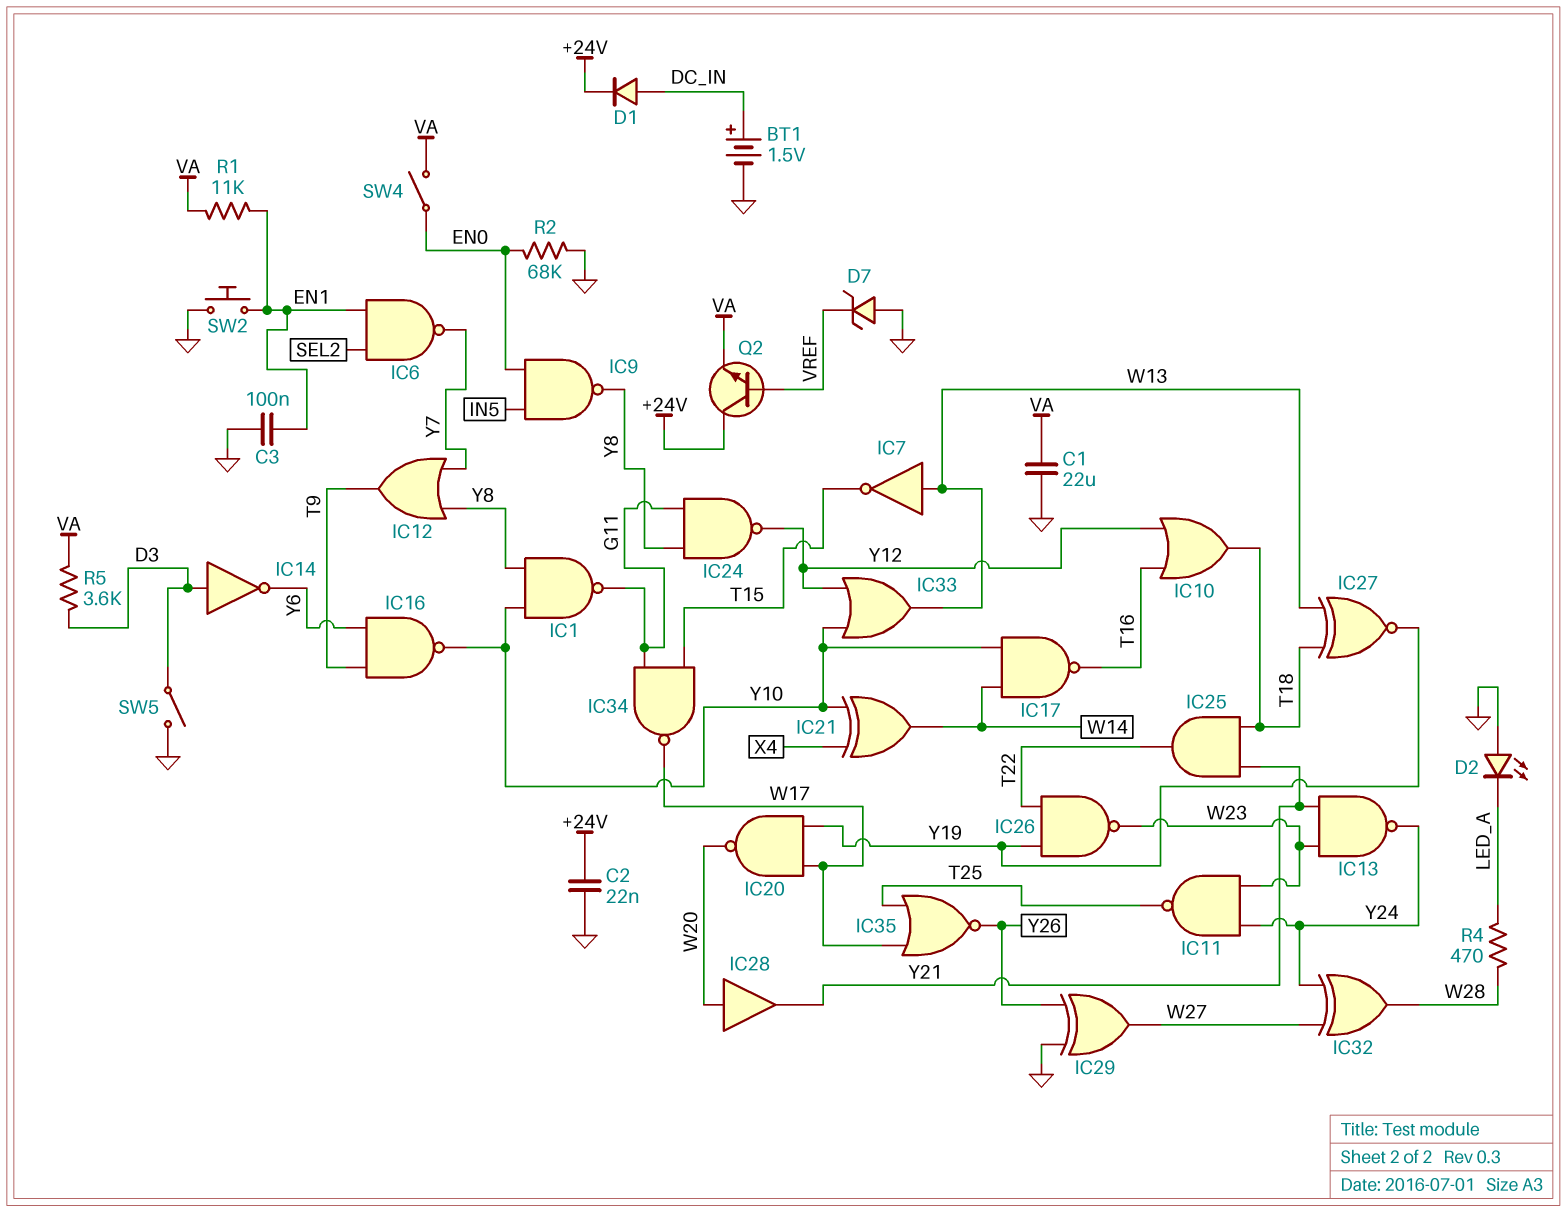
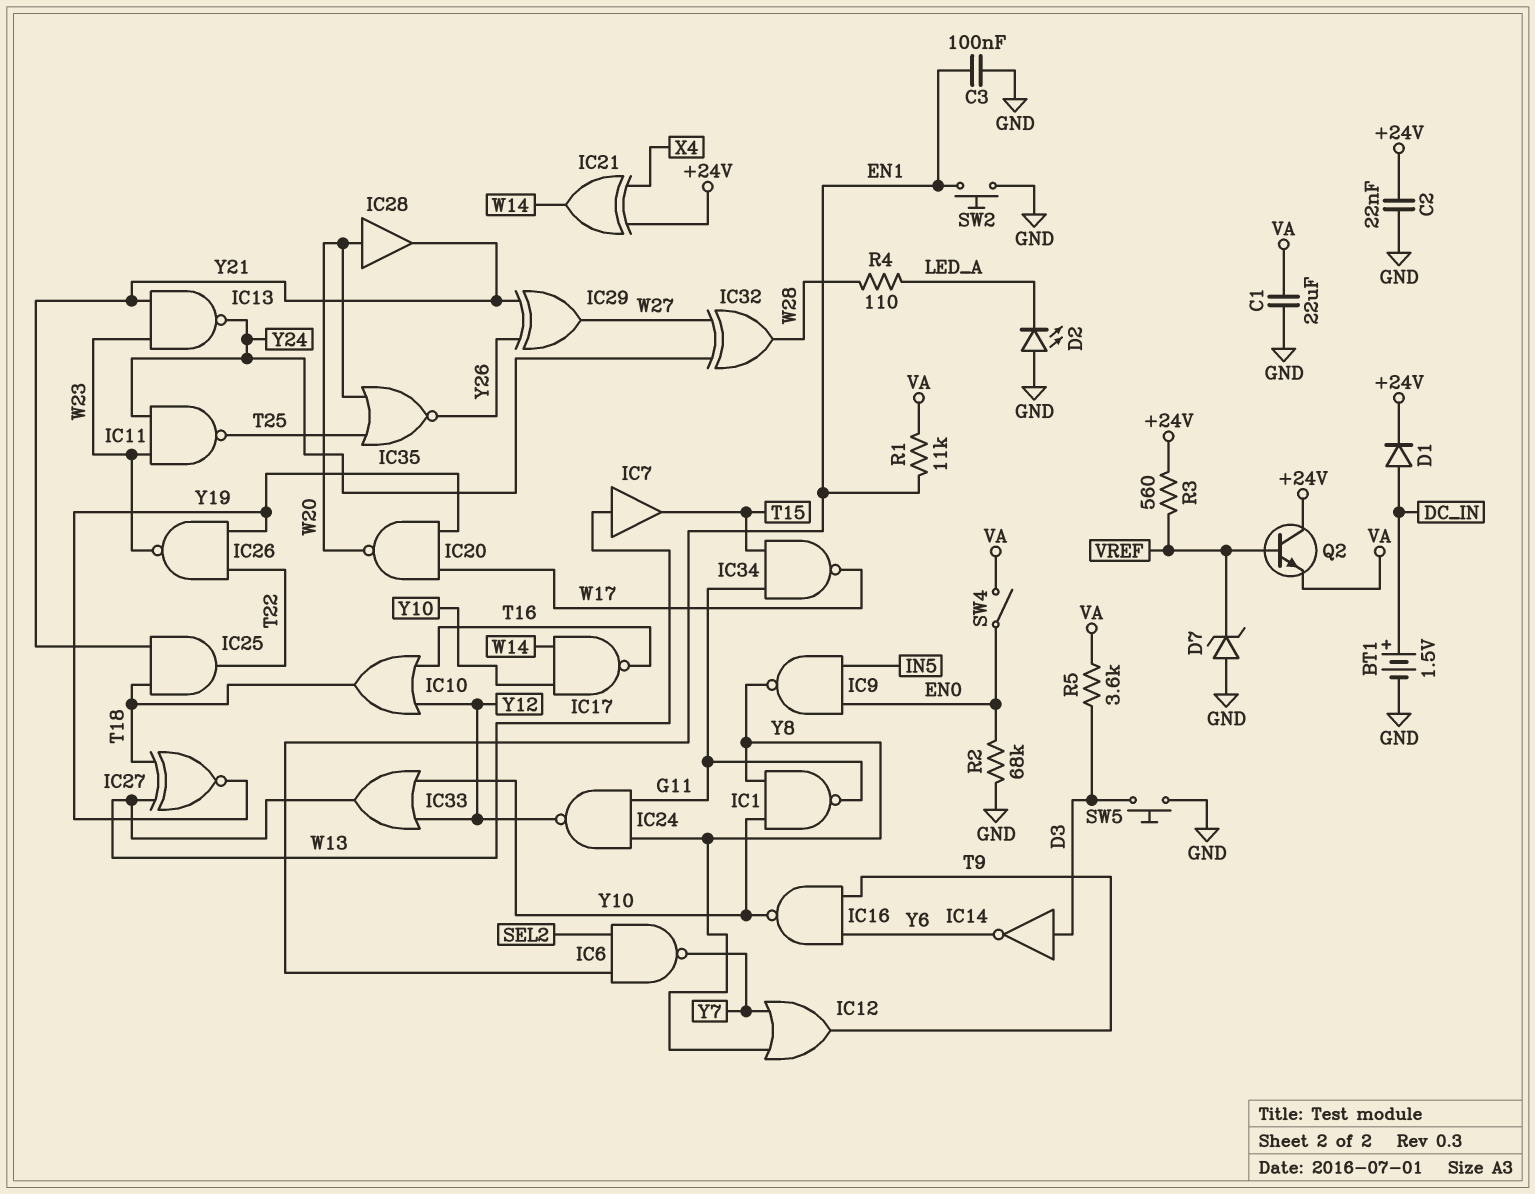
IC7: NOT (in W13, out T15) -> buffer (in W13, out T15)
IC21: XOR (in X4, in Y10, out W14) -> XOR (in +24V, in X4, out W14)
IC29: XOR (in GND, in Y26, out W27) -> XOR (in Y21, in Y26, out W27)
IC35: NOR (in T25, in W17, out Y26) -> NOR (in T25, in W20, out Y26)
R3: none -> 560 (+24V, VREF)
R4: 470 (LED_A, W28) -> 110 (LED_A, W28)
SW5: switch (D3, GND) -> button (D3, GND)

